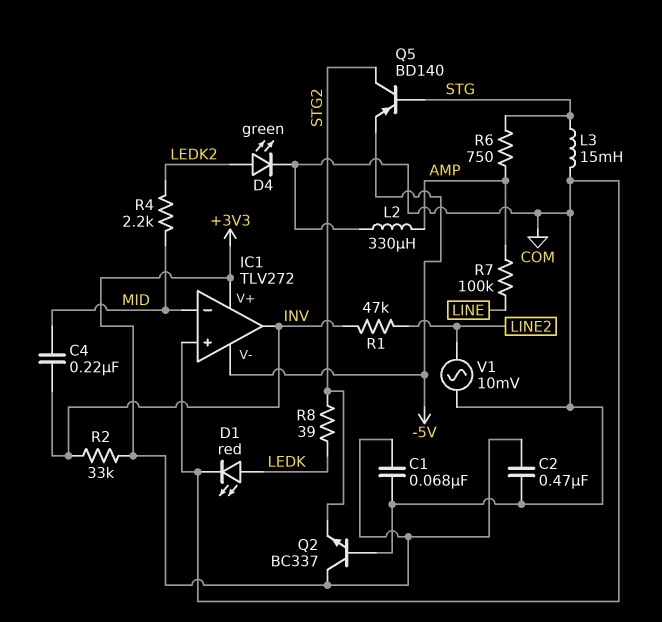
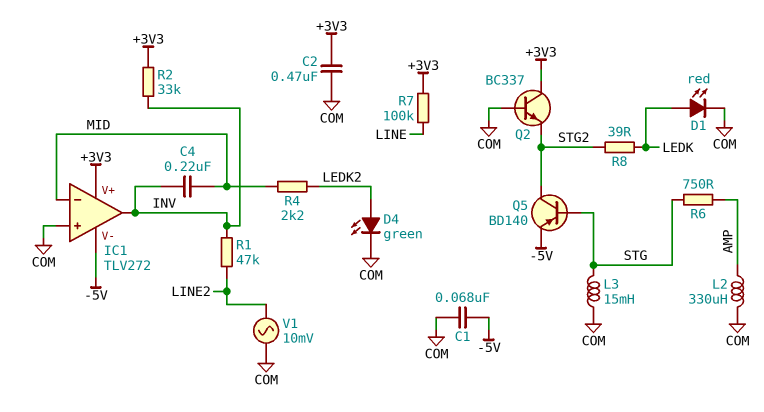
C1: 68nF (+3V3, COM) -> 68nF (-5V, COM)
R7: 100k (AMP, LINE) -> 100k (+3V3, LINE)

